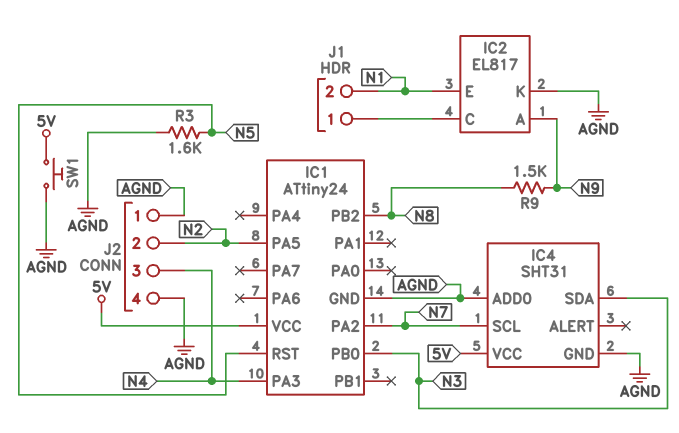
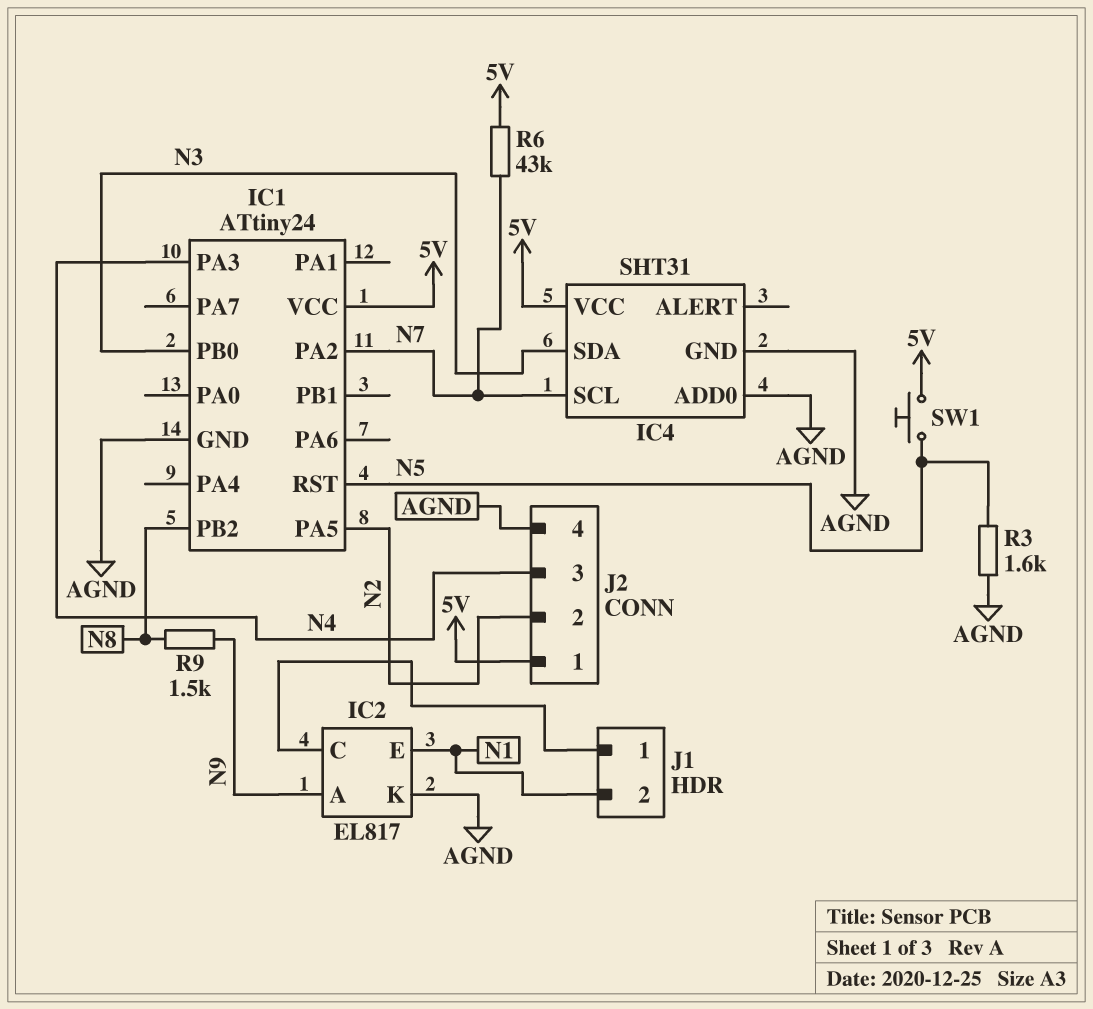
J2 pin 1: AGND -> 5V
R6: none -> 43k (5V, N7)
SW1: button (5V, AGND) -> button (5V, N5)

